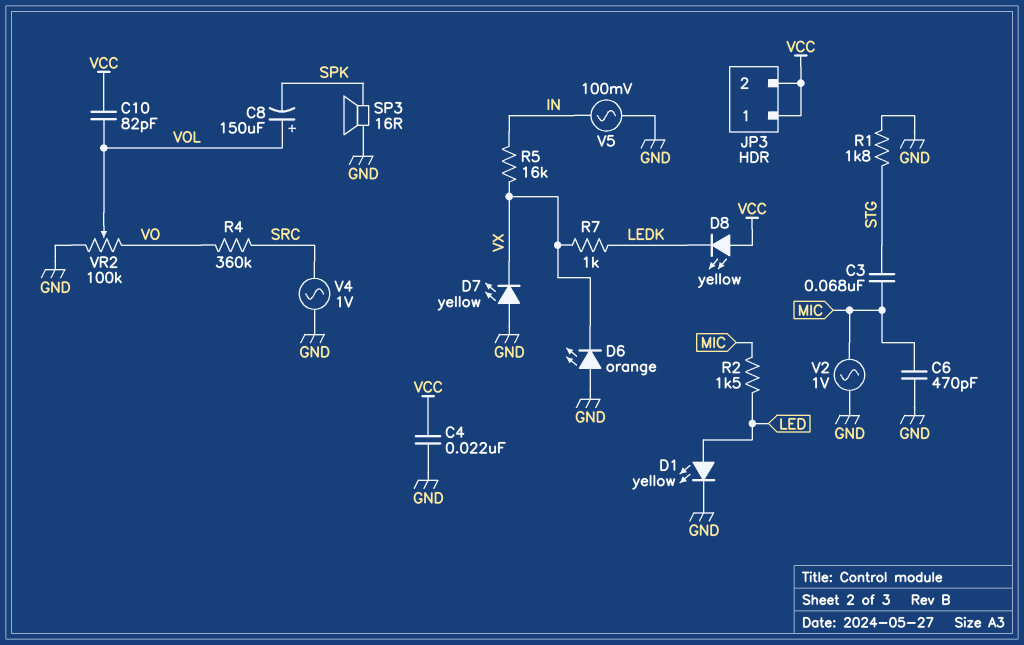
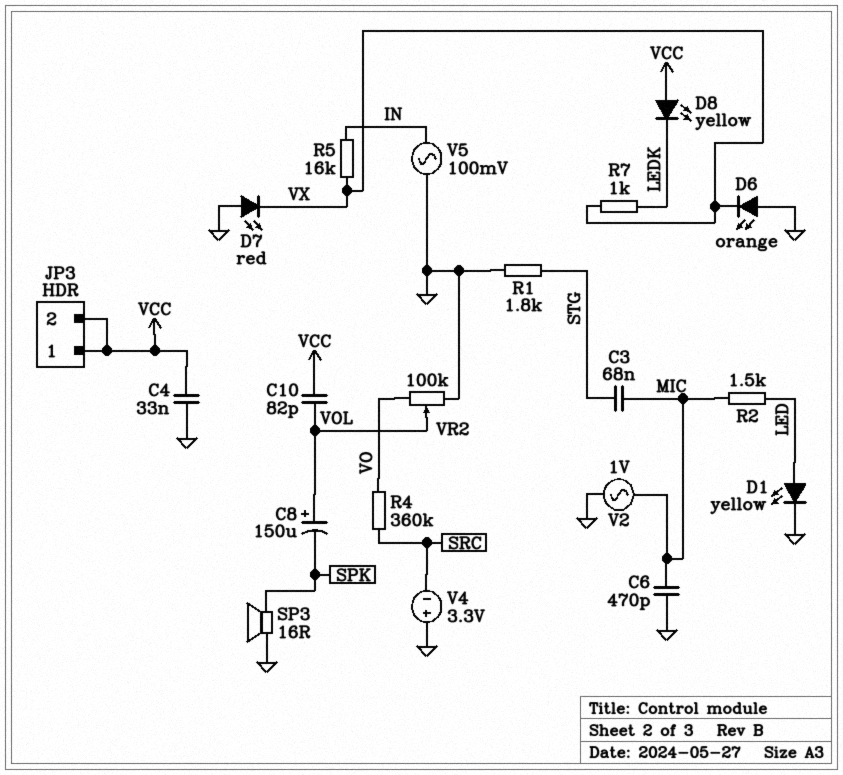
C4: 22nF (GND, VCC) -> 33nF (GND, VCC)
D7: LED yellow (A GND, K VX) -> LED red (A GND, K VX)
V4: AC 1V (GND, SRC) -> 3.3V (plus GND, minus SRC)

